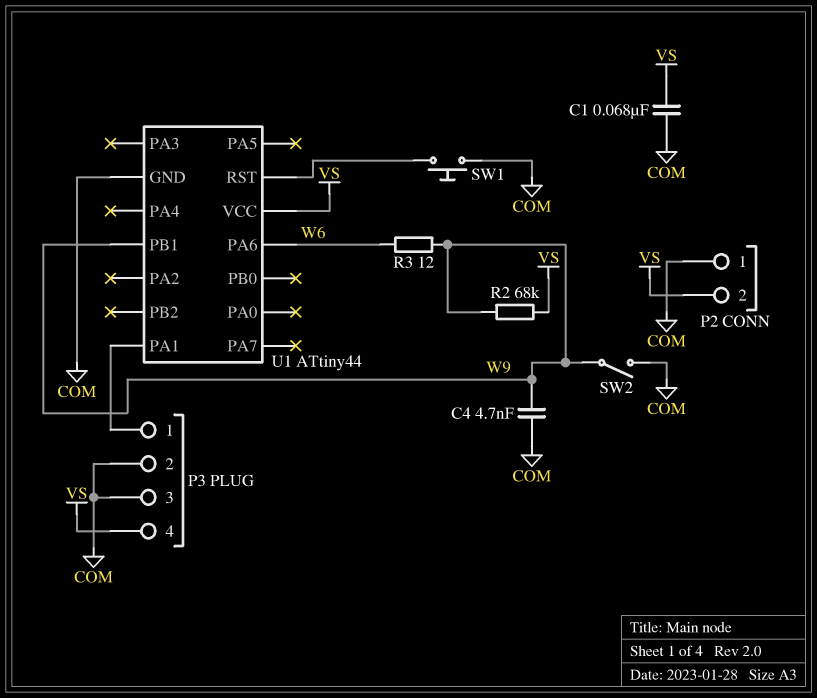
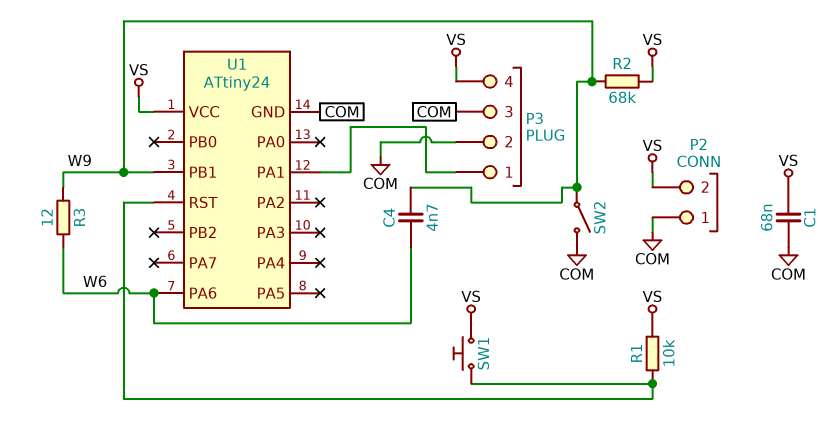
C4: 4.7nF (COM, W9) -> 4.7nF (W6, W9)
R1: none -> 10k (U1/RST, VS)
SW1: button (COM, U1/RST) -> button (U1/RST, VS)
U1: ATtiny44 -> ATtiny24

